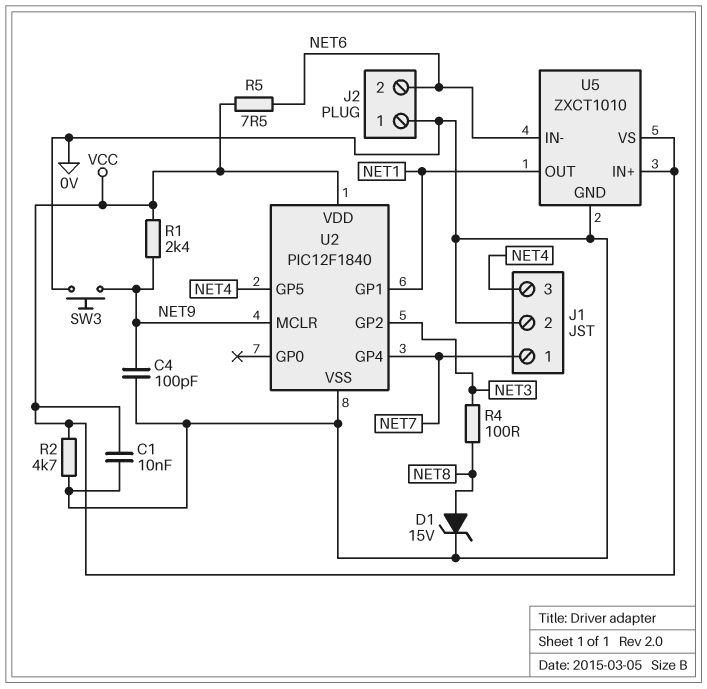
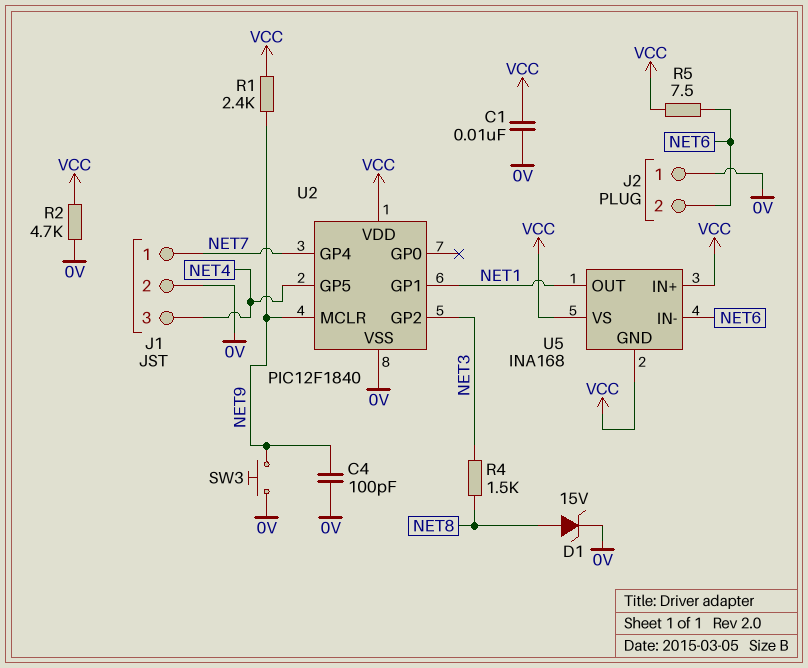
R4: 100 (NET3, NET8) -> 1.5k (NET3, NET8)
U5: ZXCT1010 -> INA168
U5 pin GND: 0V -> VCC

